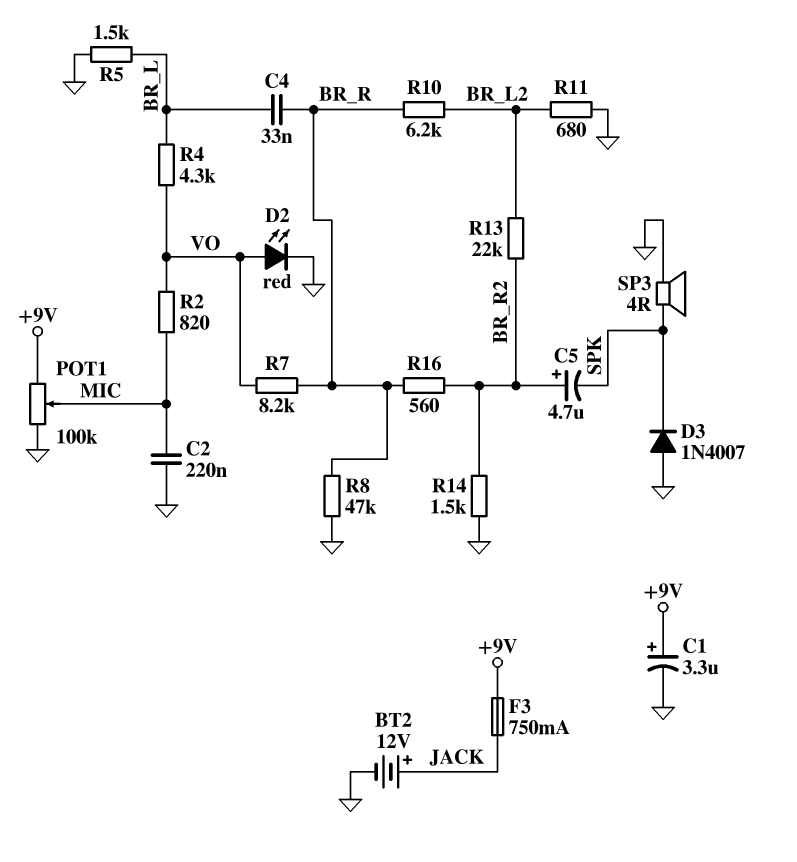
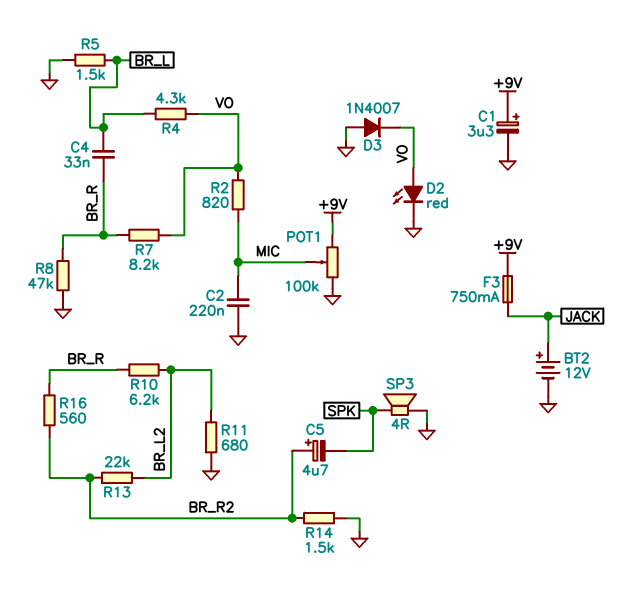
D3: diode 1N4007 (A GND, K SPK) -> diode 1N4007 (A GND, K VO)

